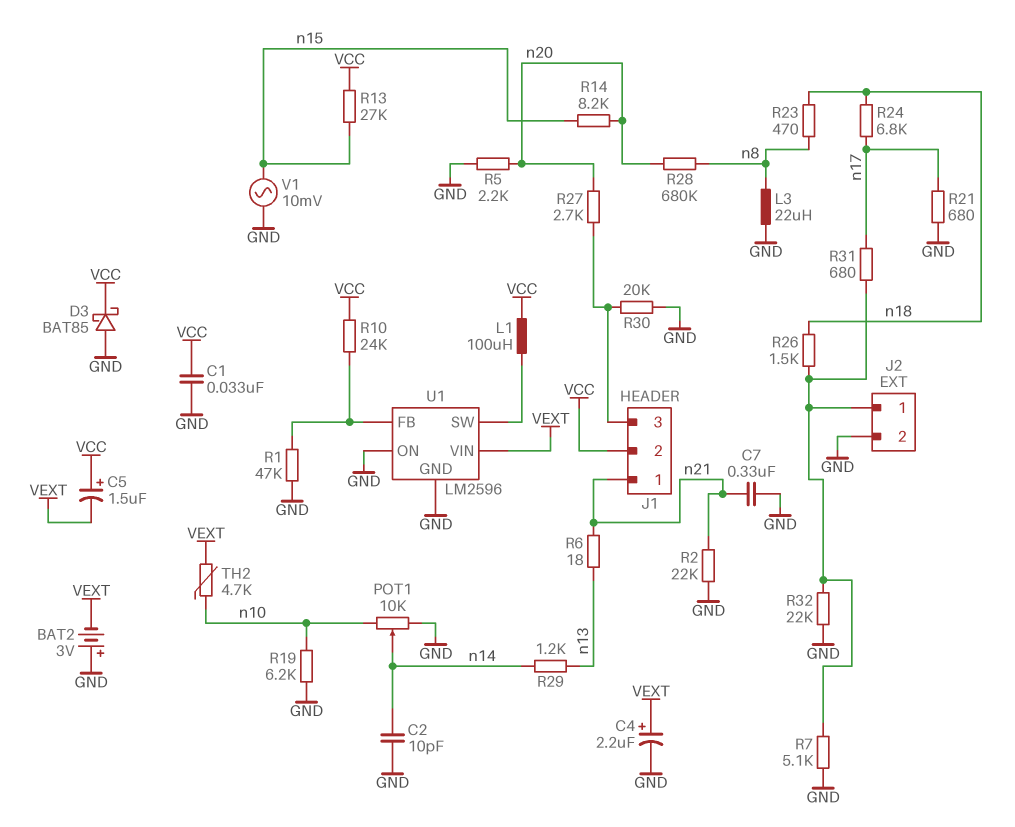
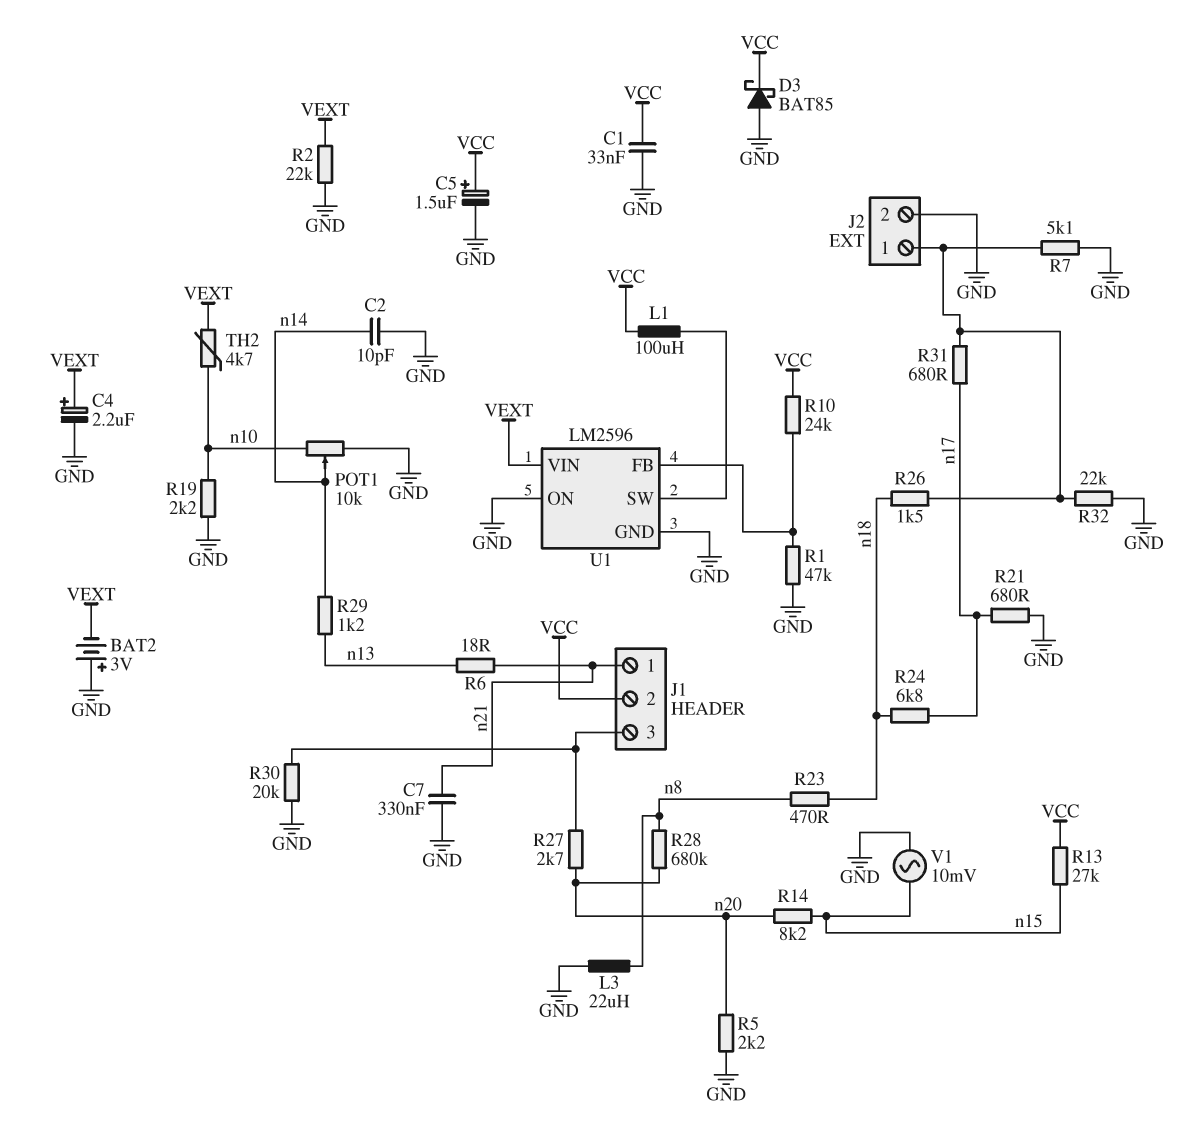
C5: 1.5uF (plus VCC, minus VEXT) -> 1.5uF (plus VCC, minus GND)
R2: 22k (GND, n21) -> 22k (GND, VEXT)
R19: 6.2k (GND, n10) -> 2.2k (GND, n10)

